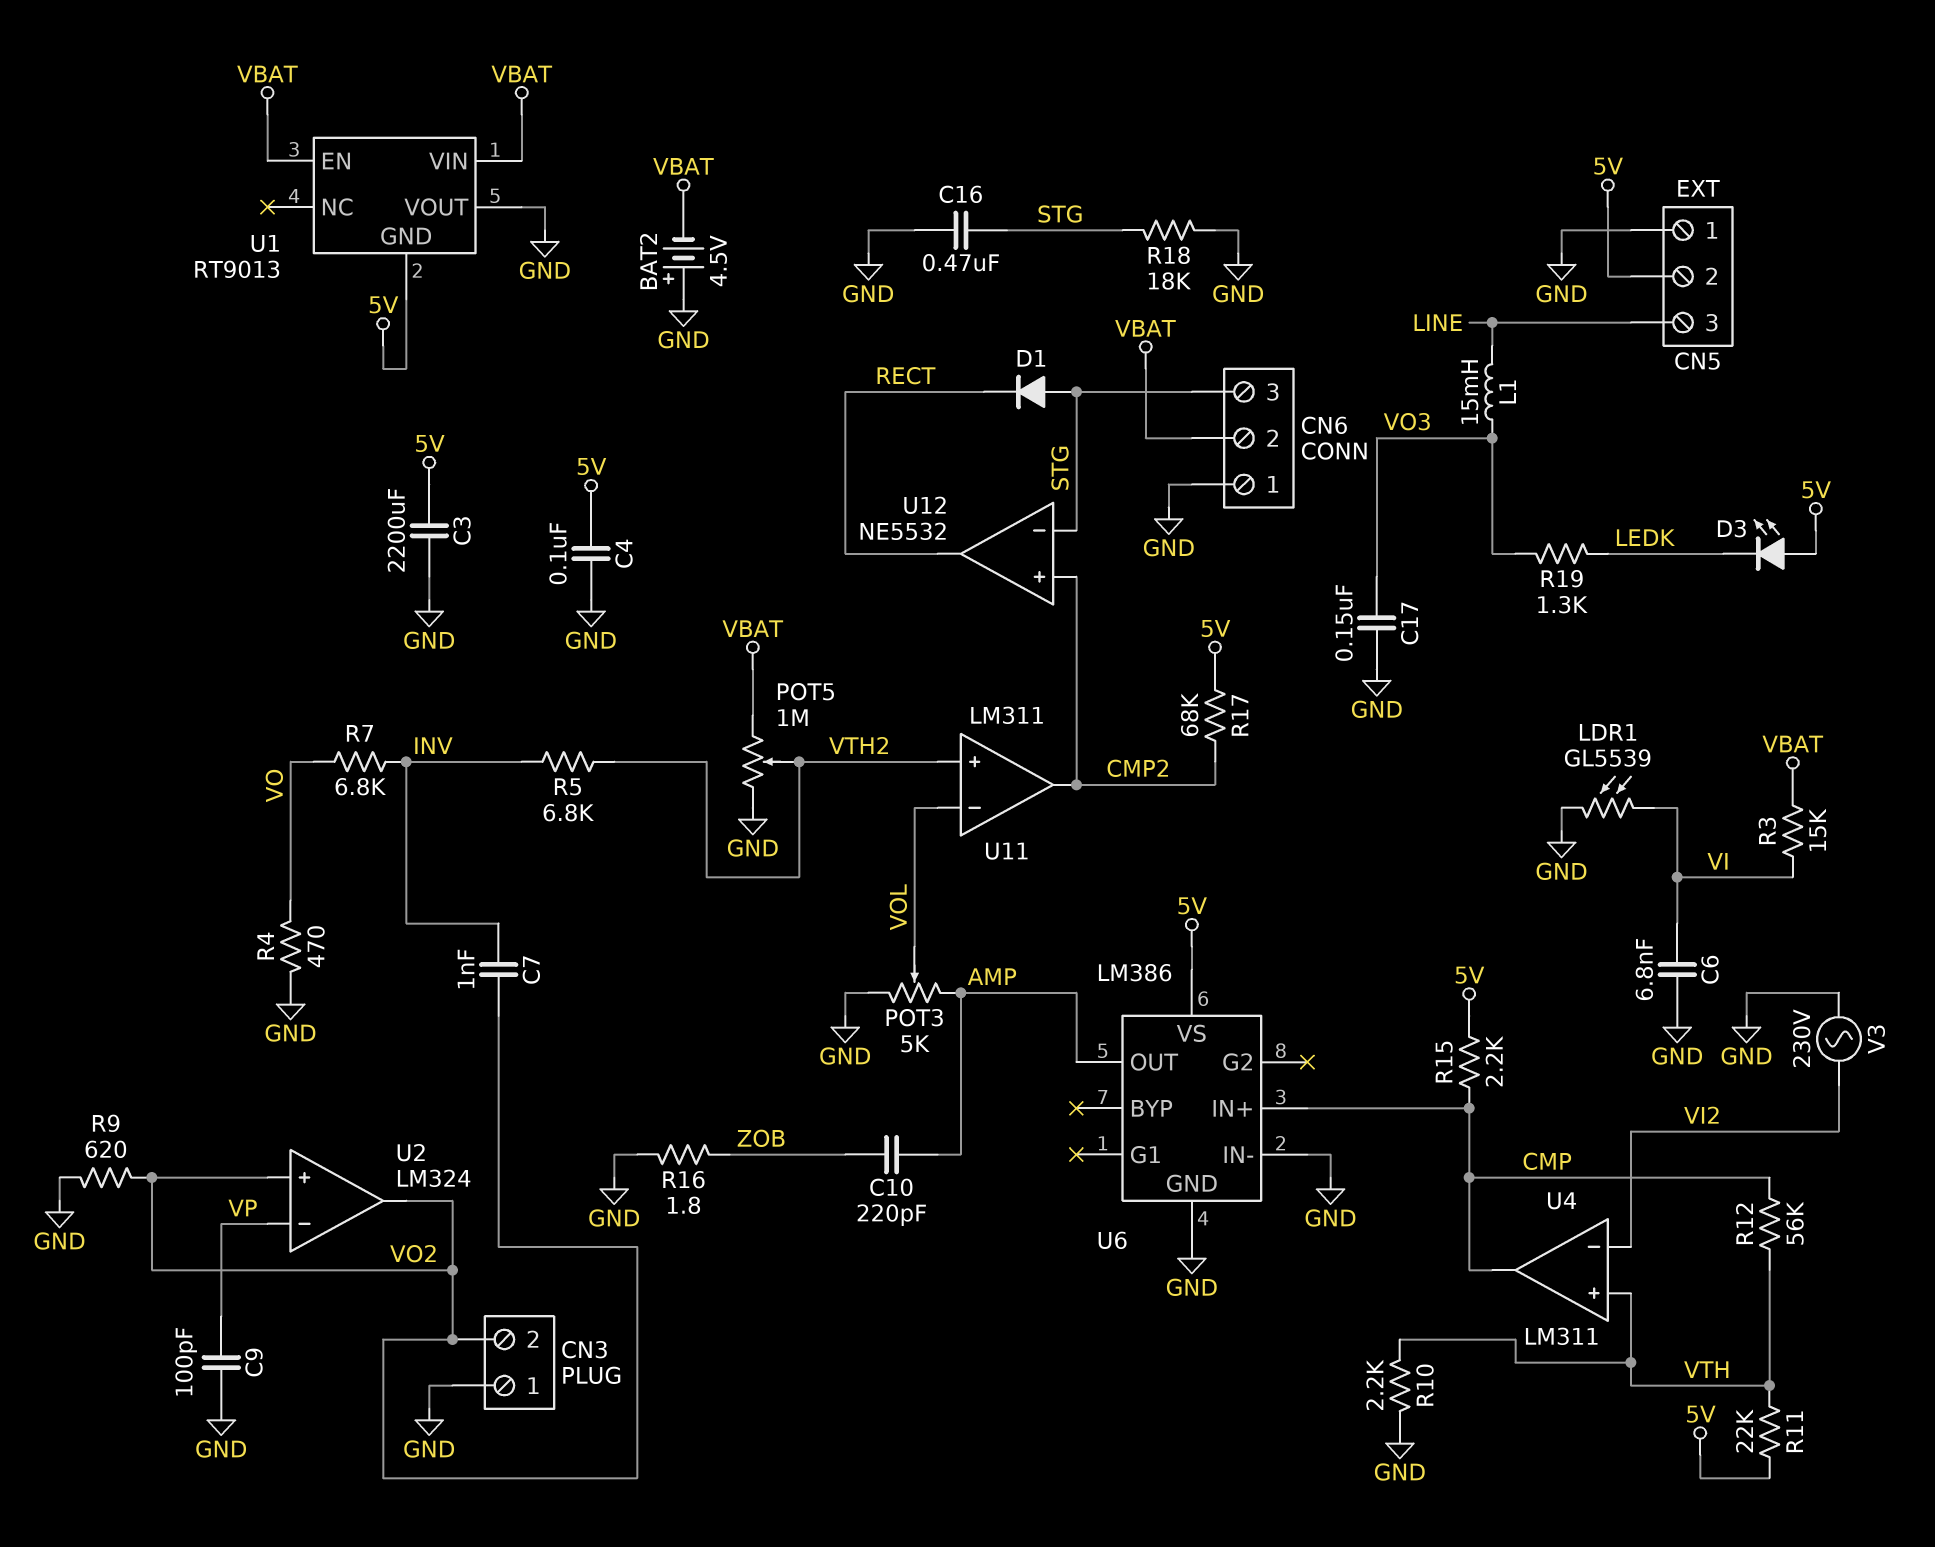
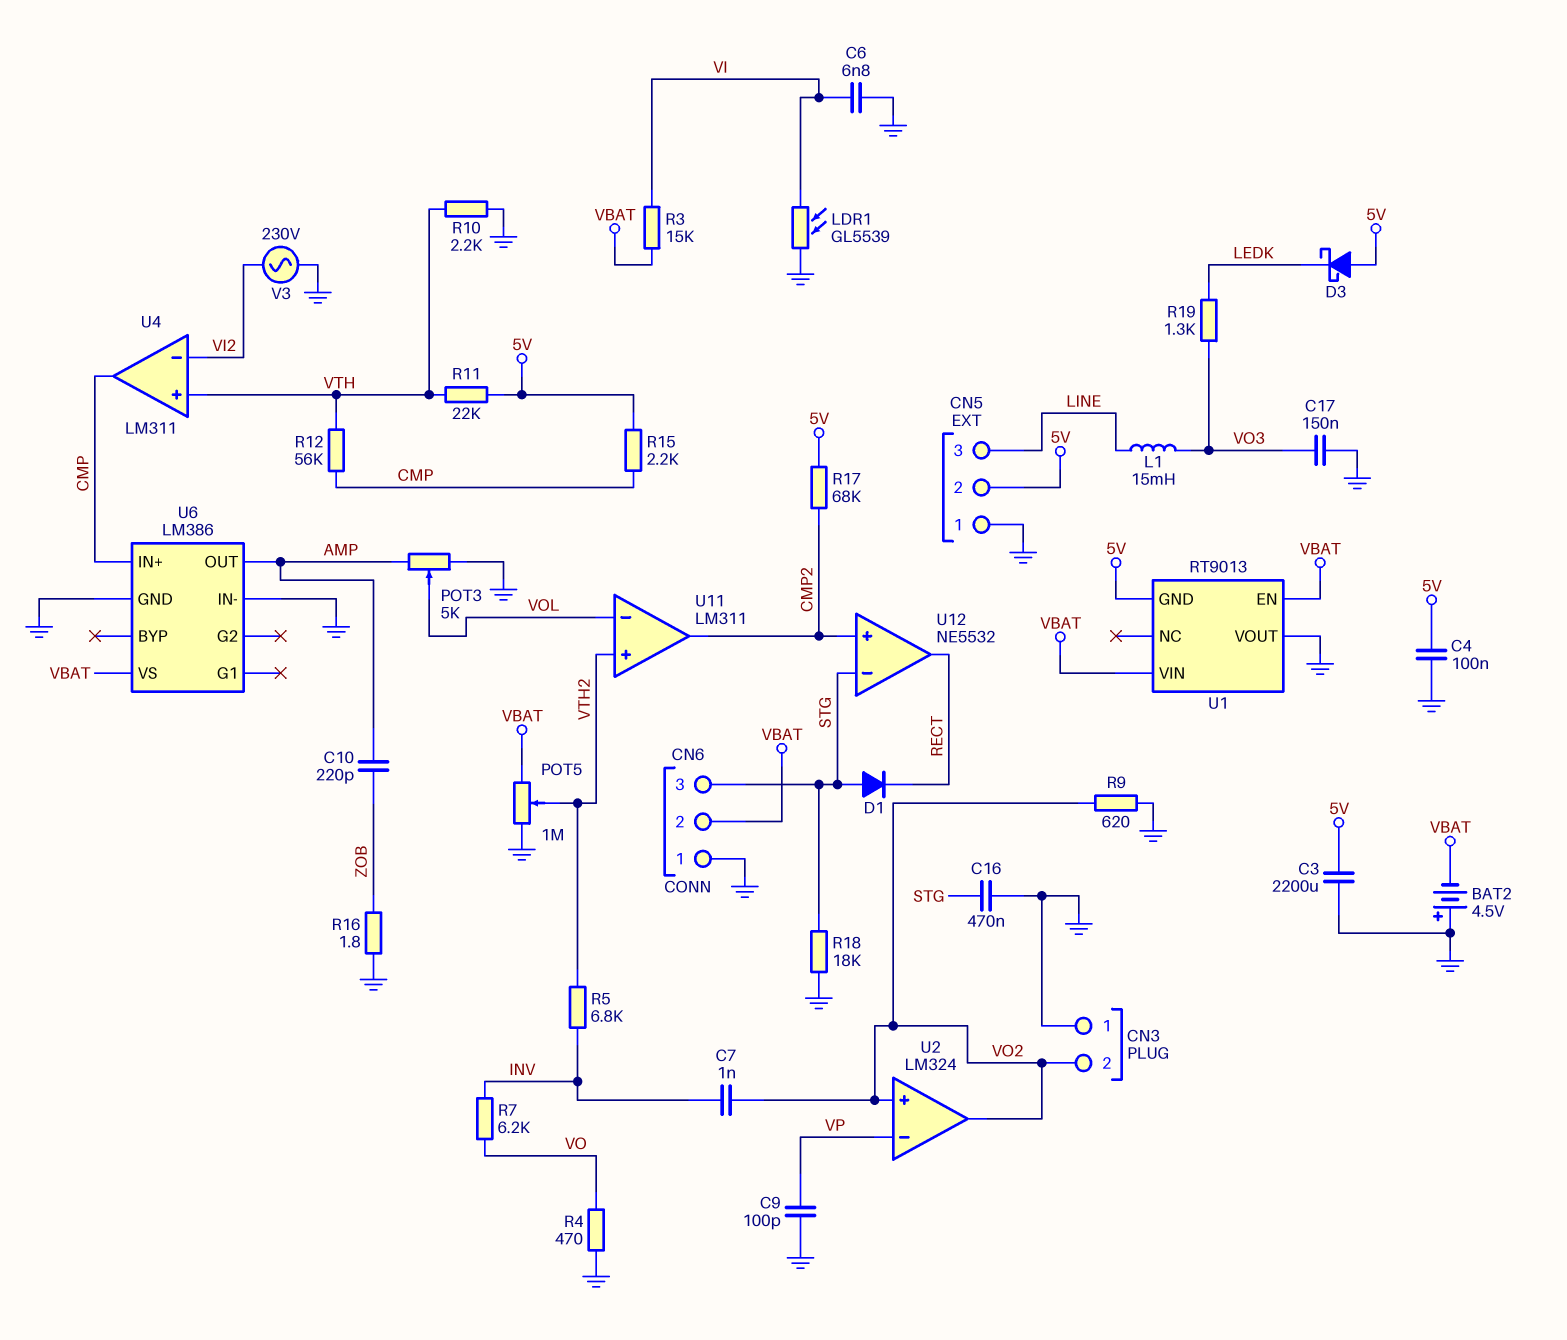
D3: LED (A 5V, K LEDK) -> schottky (A 5V, K LEDK)
R7: 6.8k (INV, VO) -> 6.2k (INV, VO)
U6 pin VS: 5V -> VBAT

